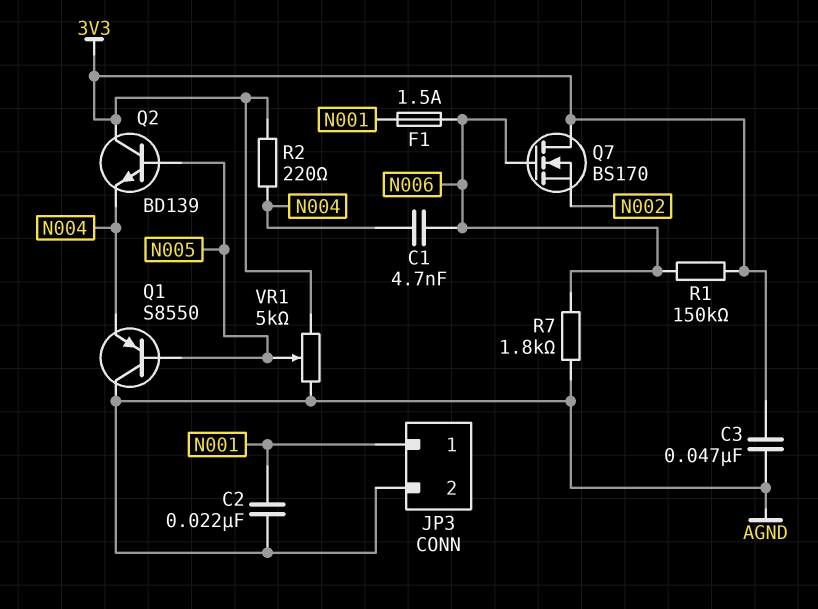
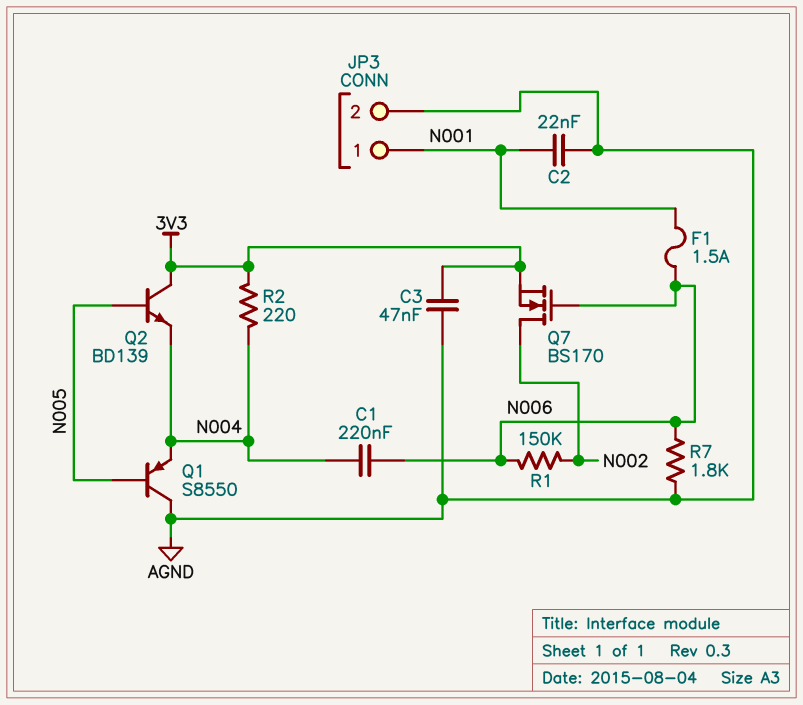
C1: 4.7nF (N004, N006) -> 220nF (N004, N006)
Q7: NMOS BS170 (G N006, D 3V3, S N002) -> NMOS BS170 (G N006, D N002, S 3V3)
R1: 150k (3V3, N006) -> 150k (N002, N006)
VR1: 5k (3V3, AGND, wiper N005) -> none

